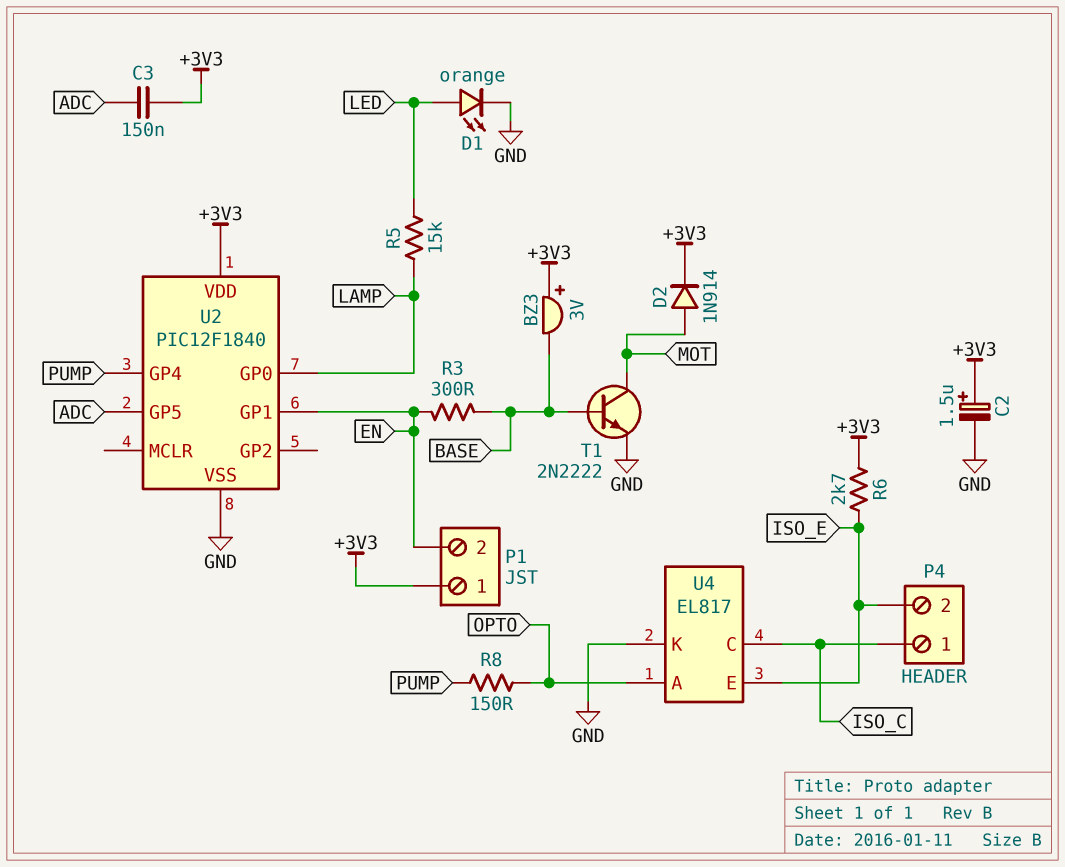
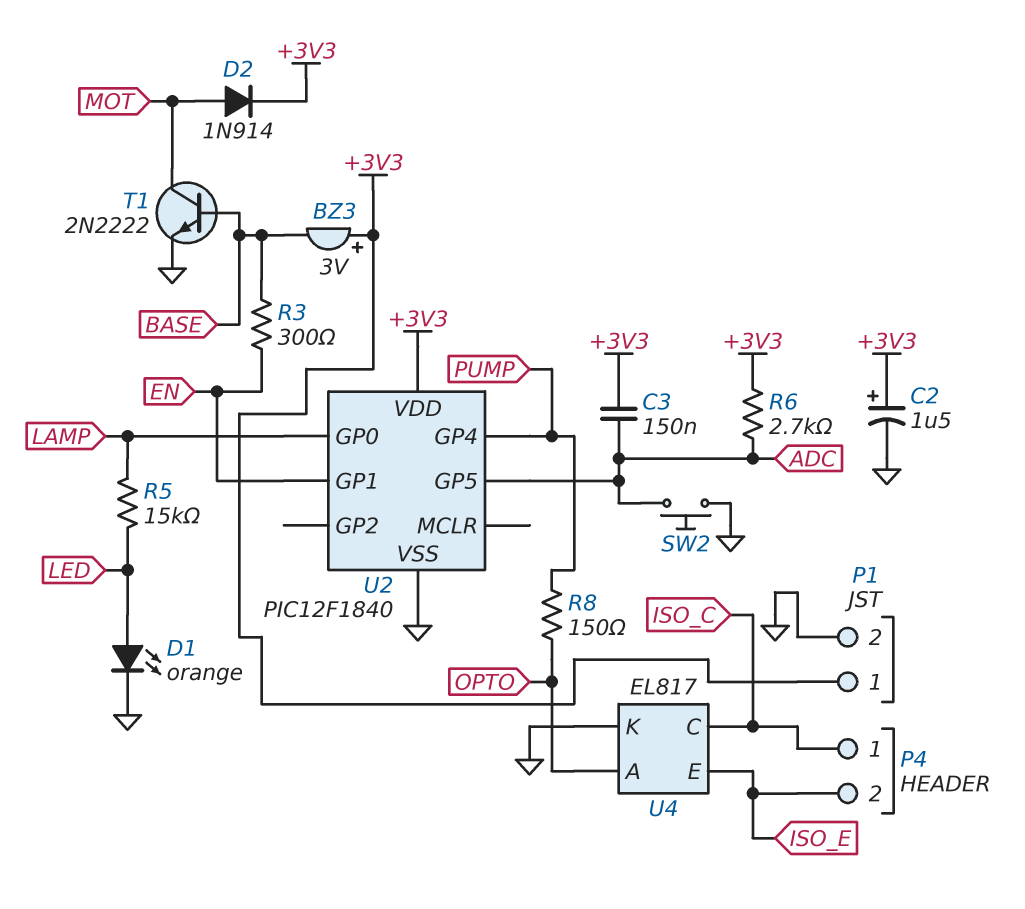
P1 pin 2: EN -> GND
R6: 2.7k (+3V3, ISO_E) -> 2.7k (+3V3, ADC)
SW2: none -> button (ADC, GND)

